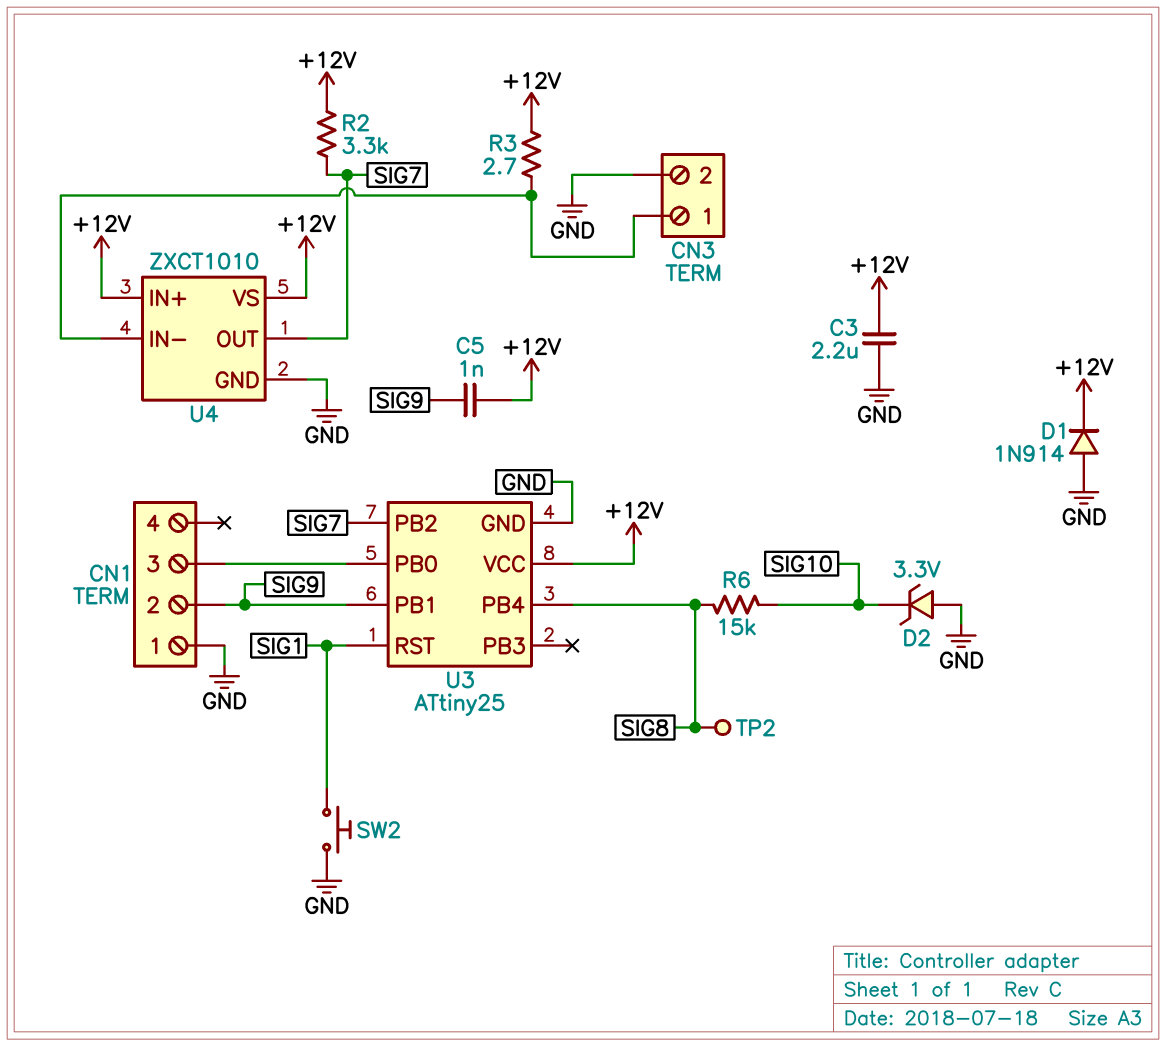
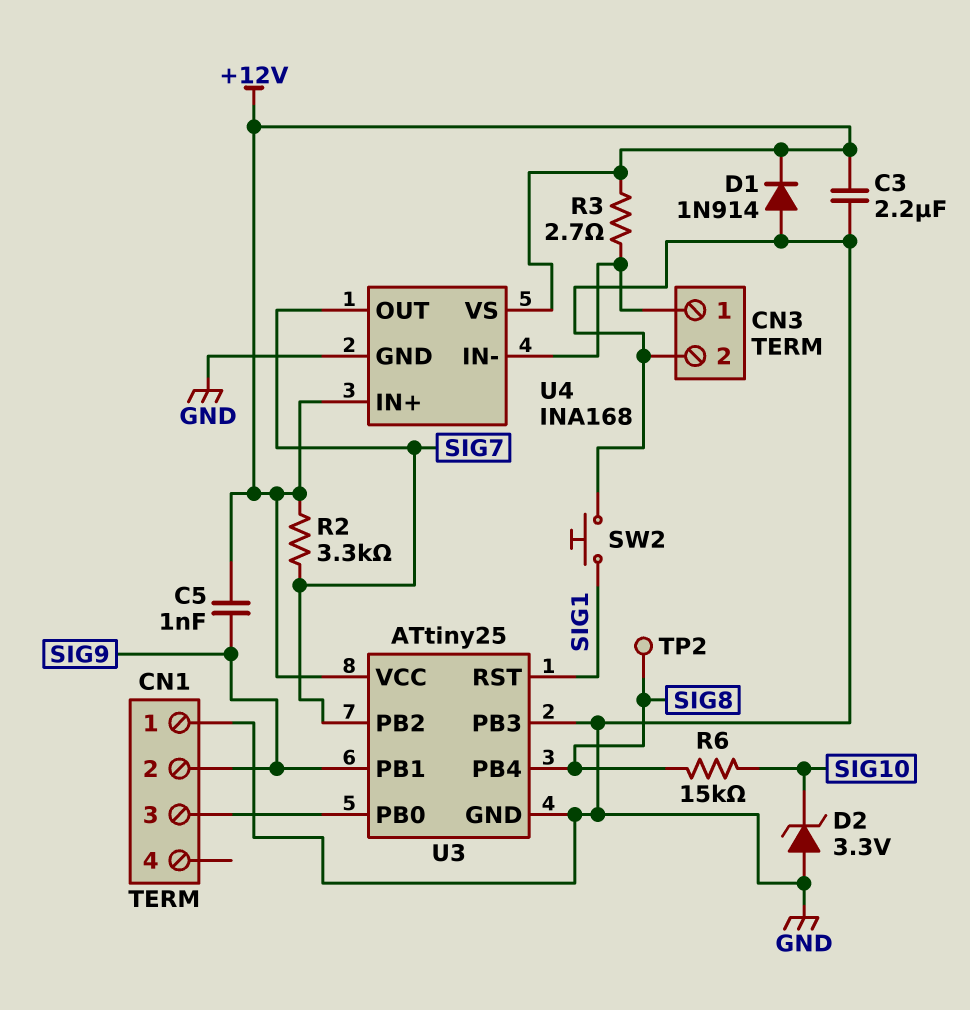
U3 pin PB3: none -> GND
U4: ZXCT1010 -> INA168

